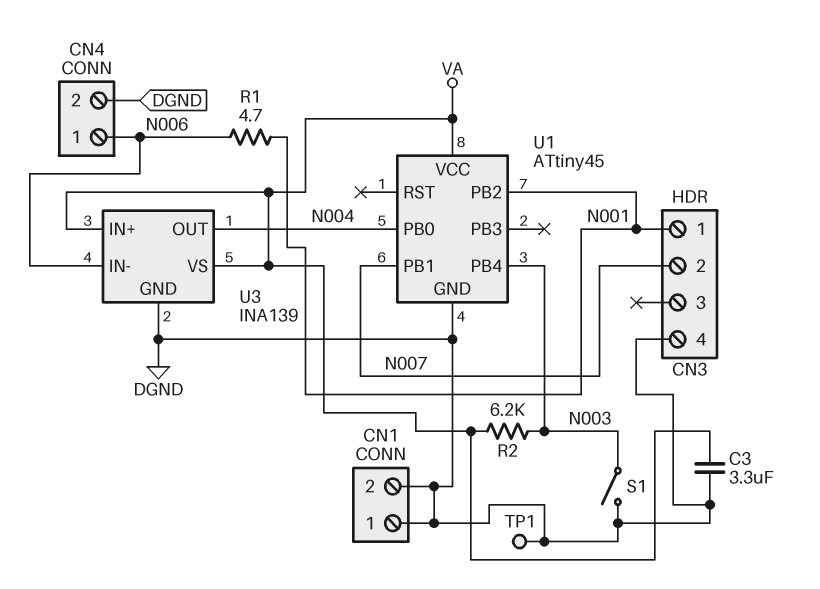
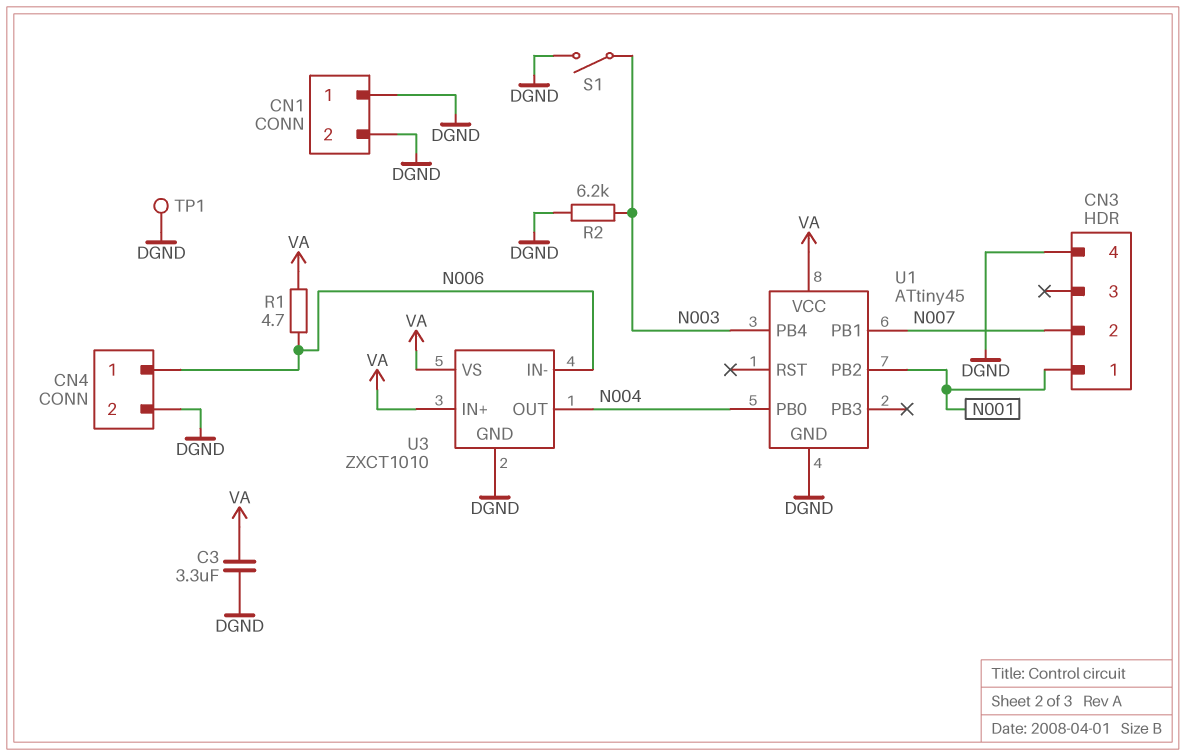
R1: 4.7 (N001, N006) -> 4.7 (N006, VA)
R2: 6.2k (N003, VA) -> 6.2k (DGND, N003)
U3: INA139 -> ZXCT1010

